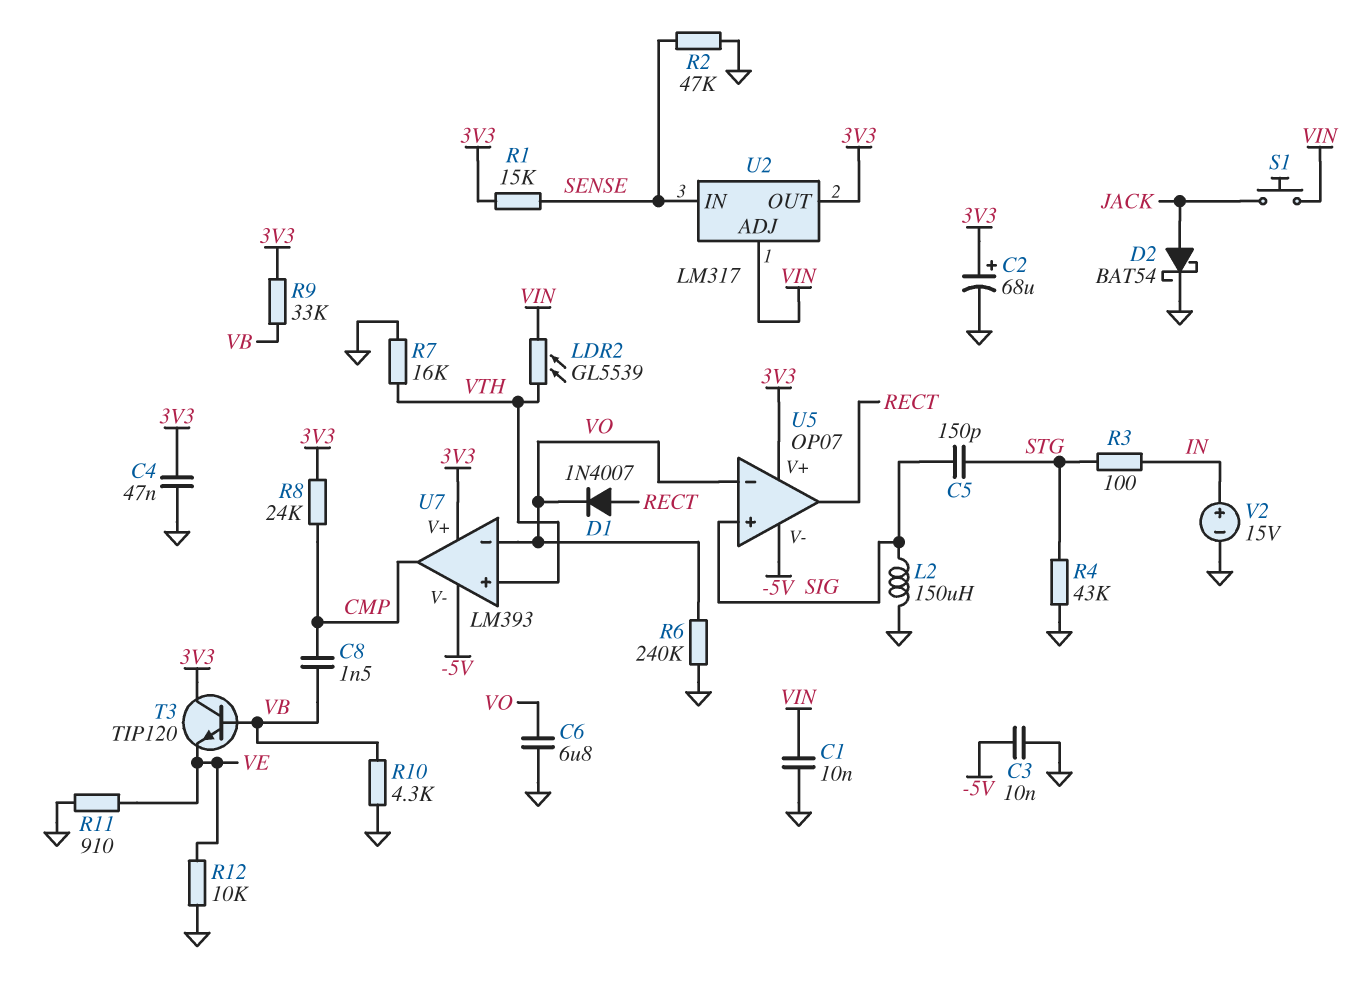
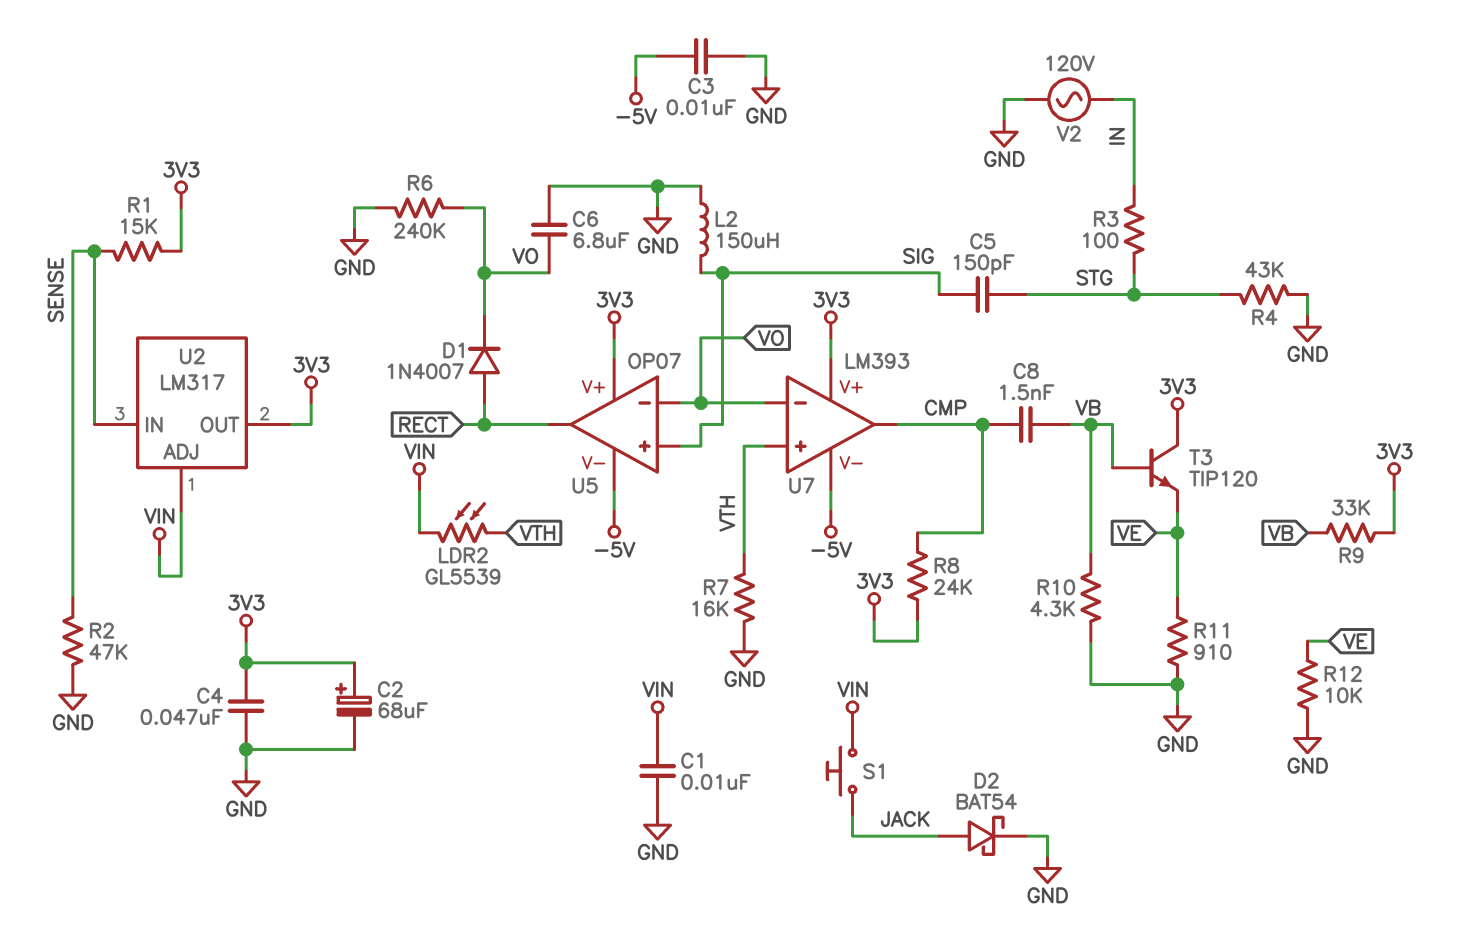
V2: 15V (plus IN, minus GND) -> AC 120V (GND, IN)

